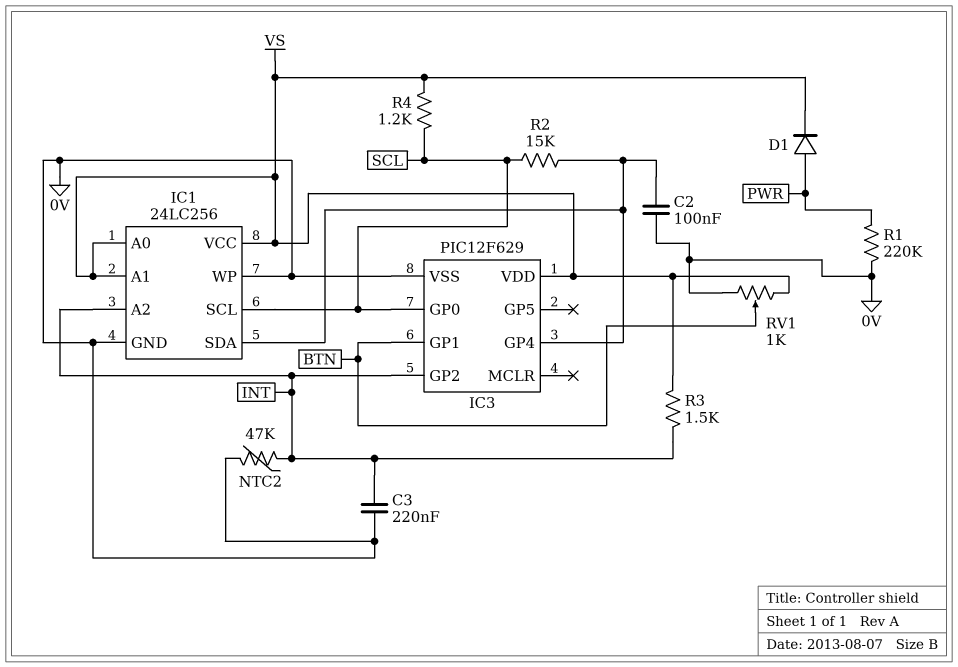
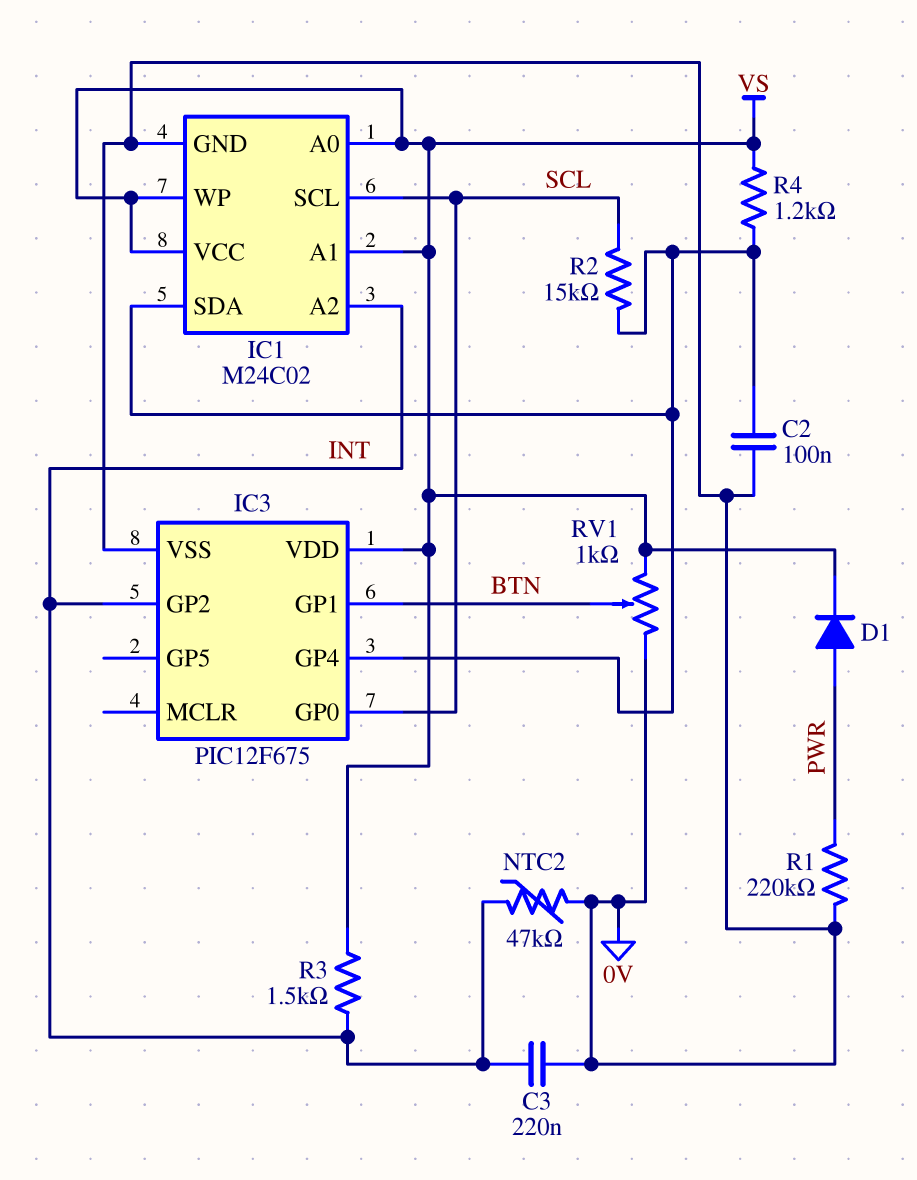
IC1: 24LC256 -> M24C02
IC1 pin WP: 0V -> VS
IC3: PIC12F629 -> PIC12F675
R4: 1.2k (SCL, VS) -> 1.2k (IC1/SDA, VS)

